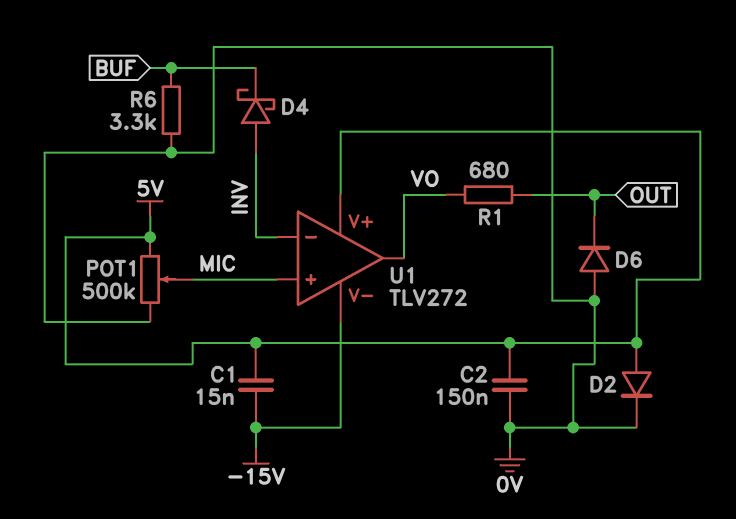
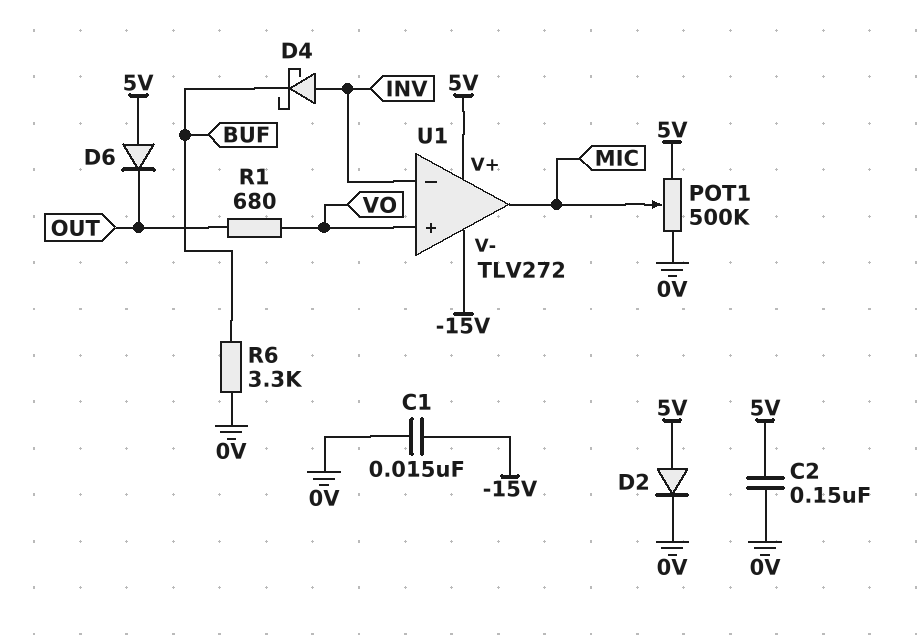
C1: 15nF (-15V, 5V) -> 15nF (-15V, 0V)
D6: diode (A 0V, K OUT) -> diode (A 5V, K OUT)
U1 pin in+: MIC -> VO
U1 pin out: VO -> MIC

